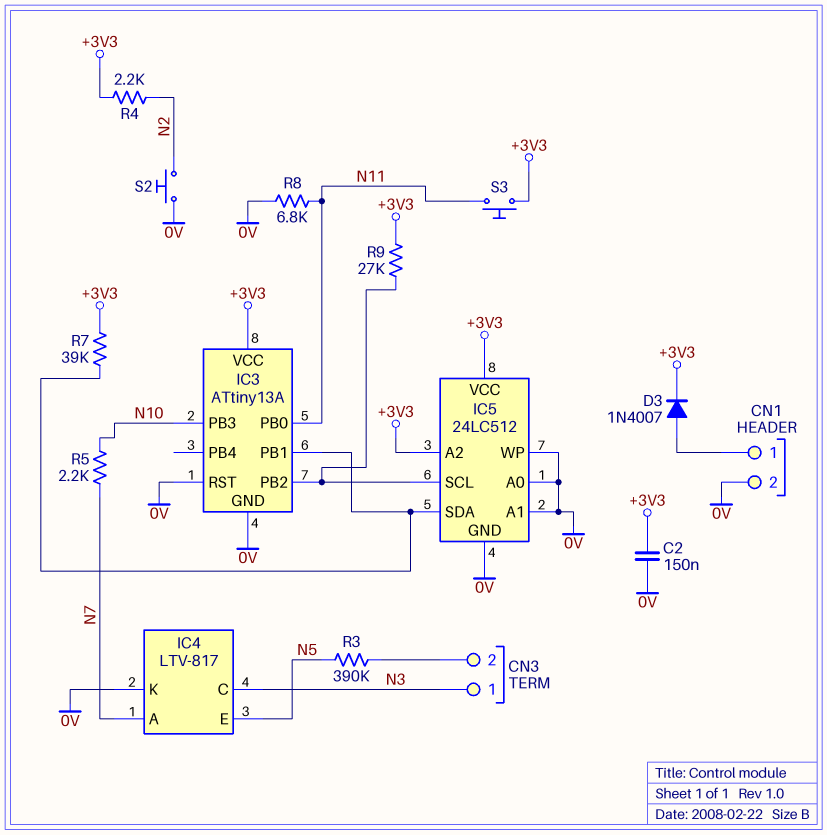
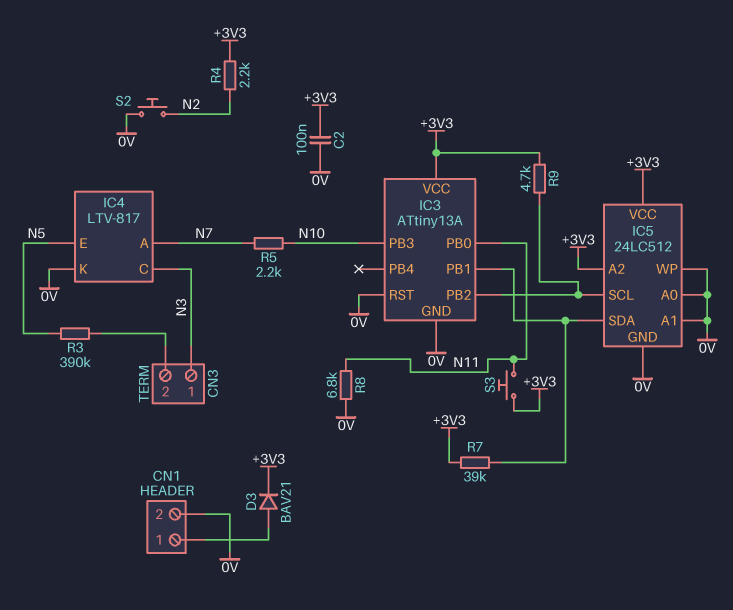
C2: 150nF (+3V3, 0V) -> 100nF (+3V3, 0V)
D3: diode 1N4007 (A CN1/1, K +3V3) -> diode BAV21 (A CN1/1, K +3V3)
R9: 27k (+3V3, IC3/PB2) -> 4.7k (+3V3, IC3/PB2)

